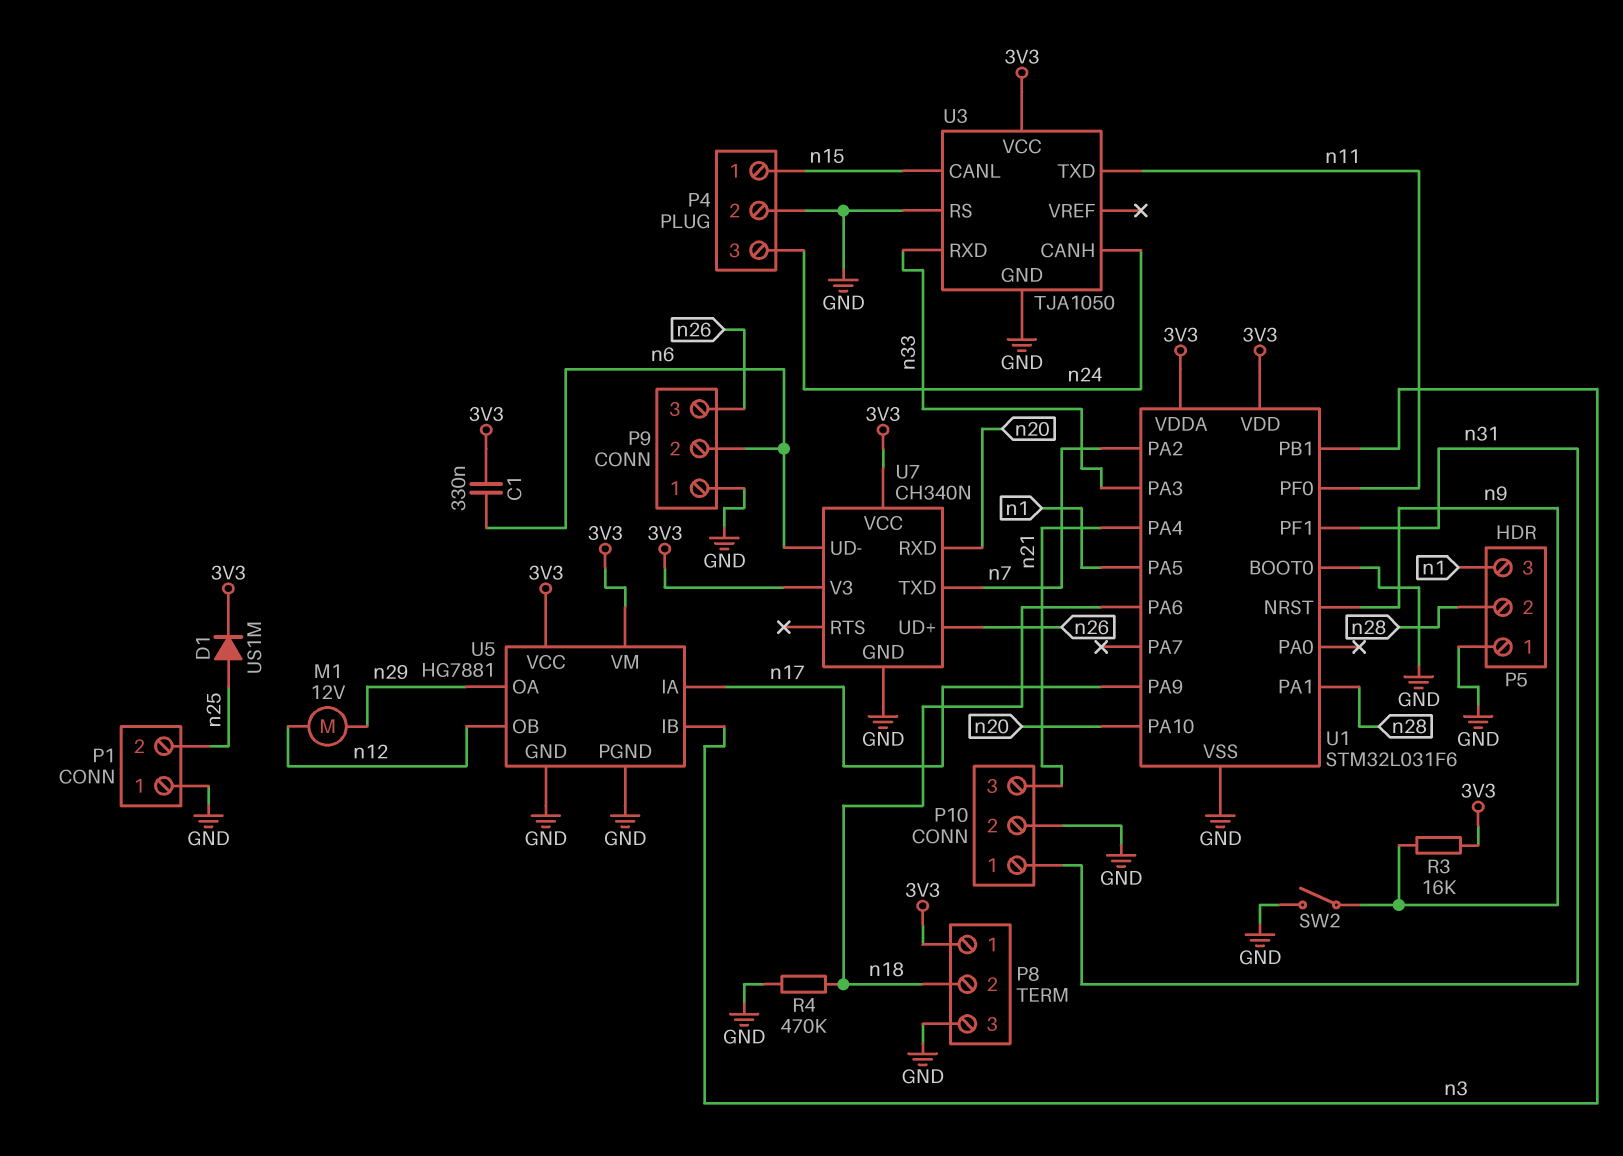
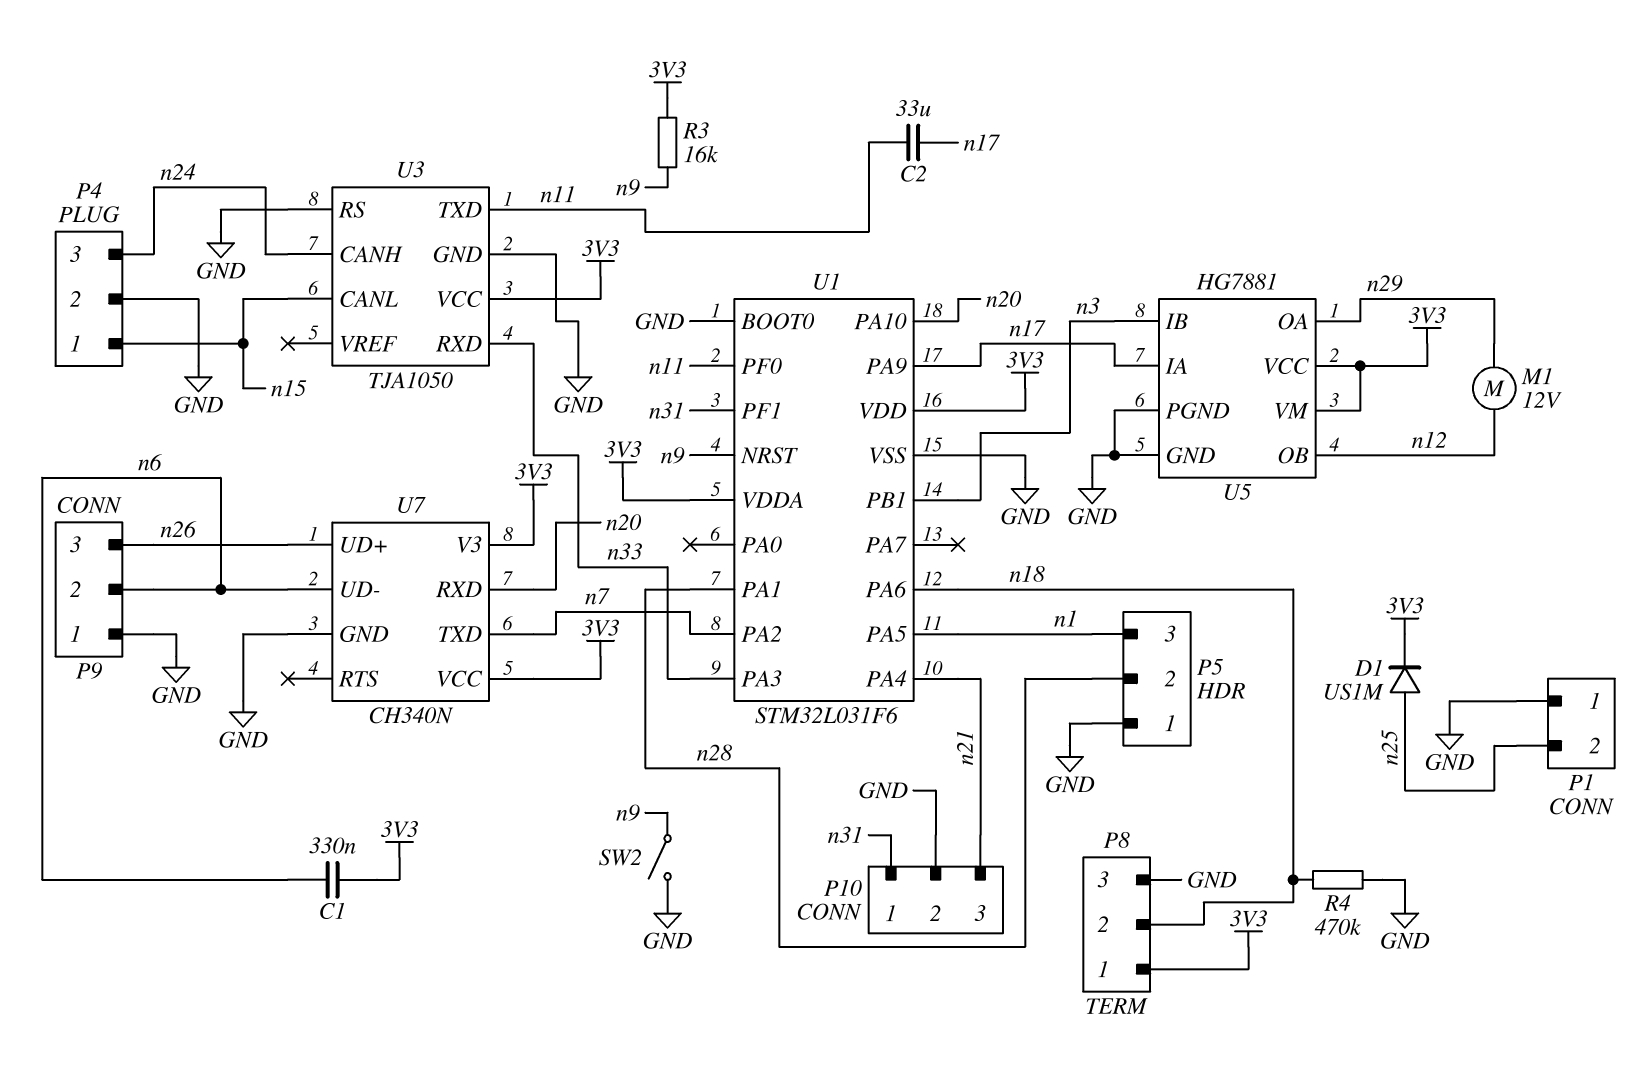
C2: none -> 33uF (n11, n17)

